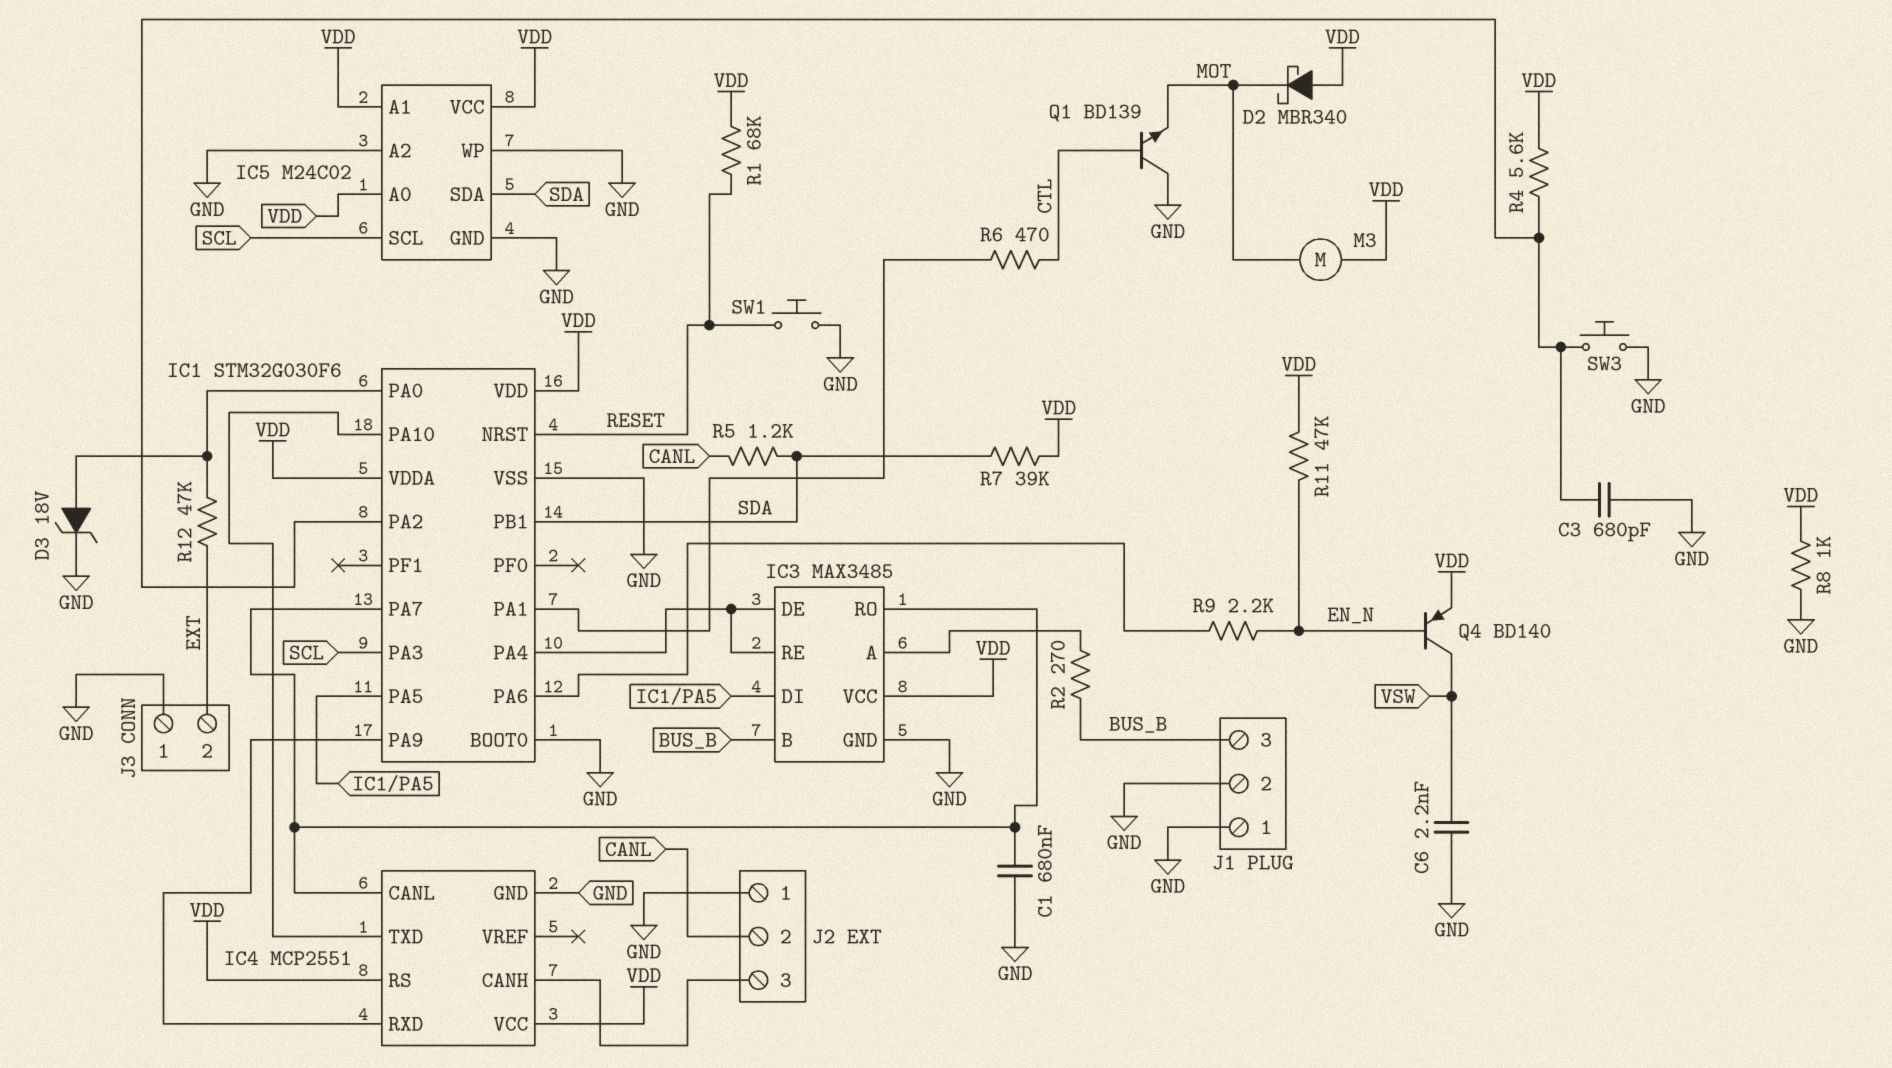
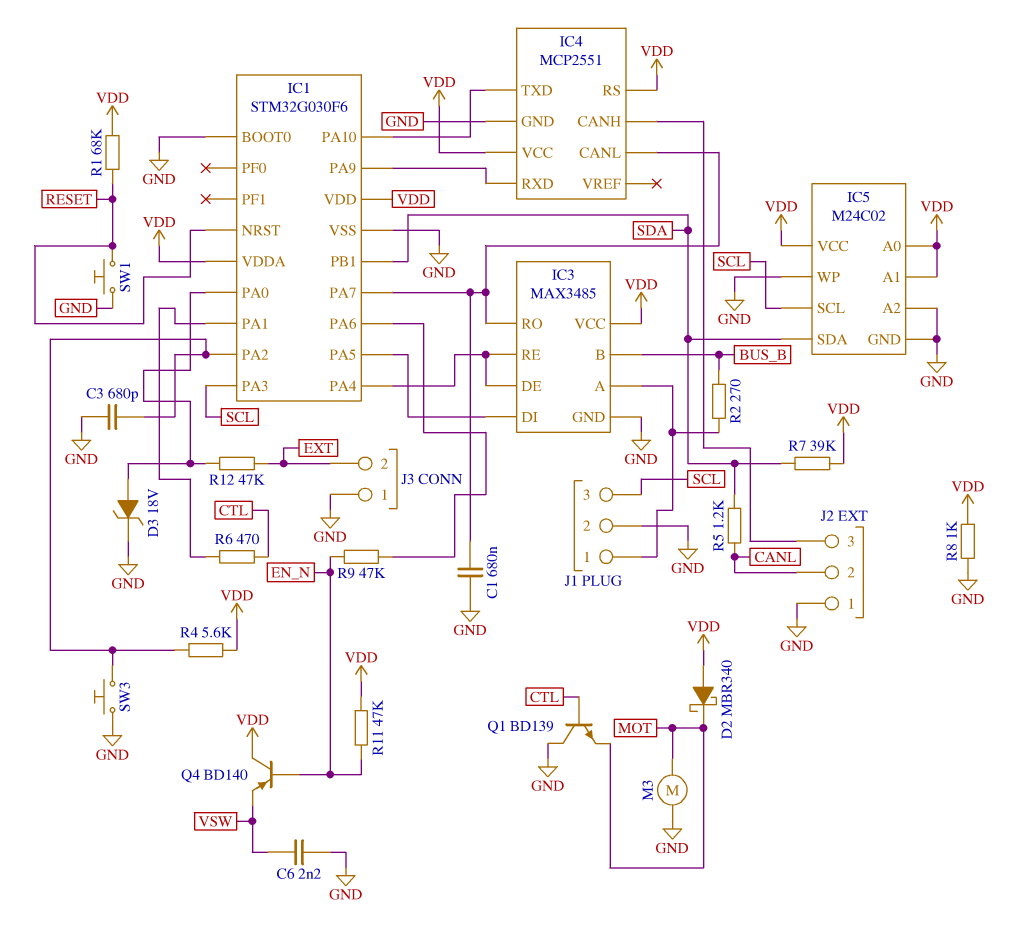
J1 pin 1: GND -> IC3/A
J1 pin 3: BUS_B -> SCL
M3: motor (MOT, VDD) -> motor (GND, MOT)
Q4: PNP BD140 (B EN_N, C VSW, E VDD) -> PNP BD140 (B EN_N, C VDD, E VSW)
R9: 2.2k (EN_N, IC1/PA6) -> 47k (EN_N, IC1/PA6)

